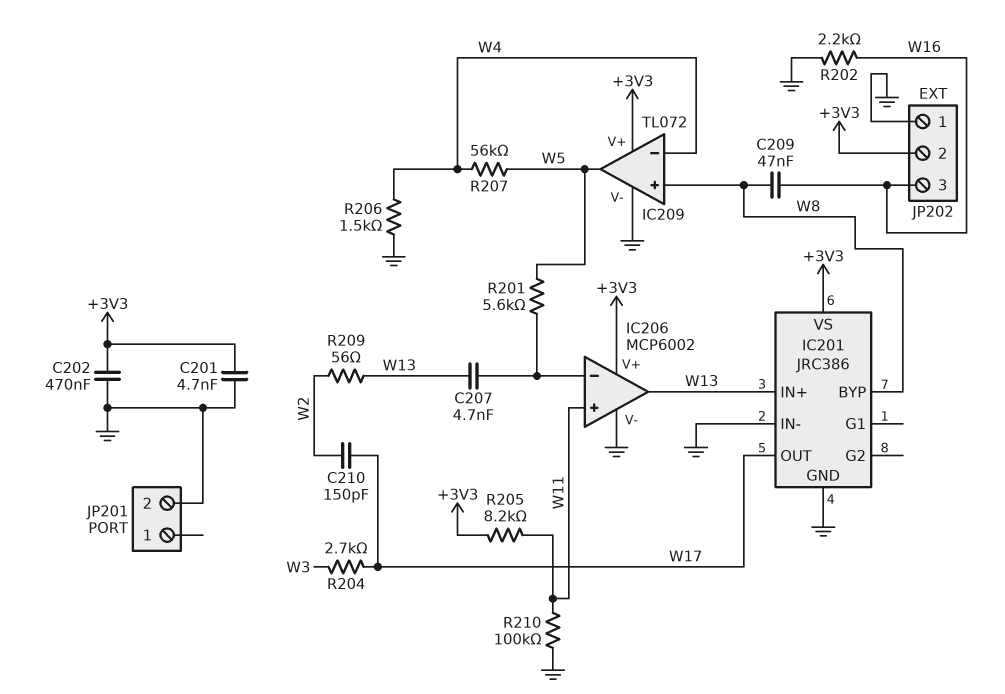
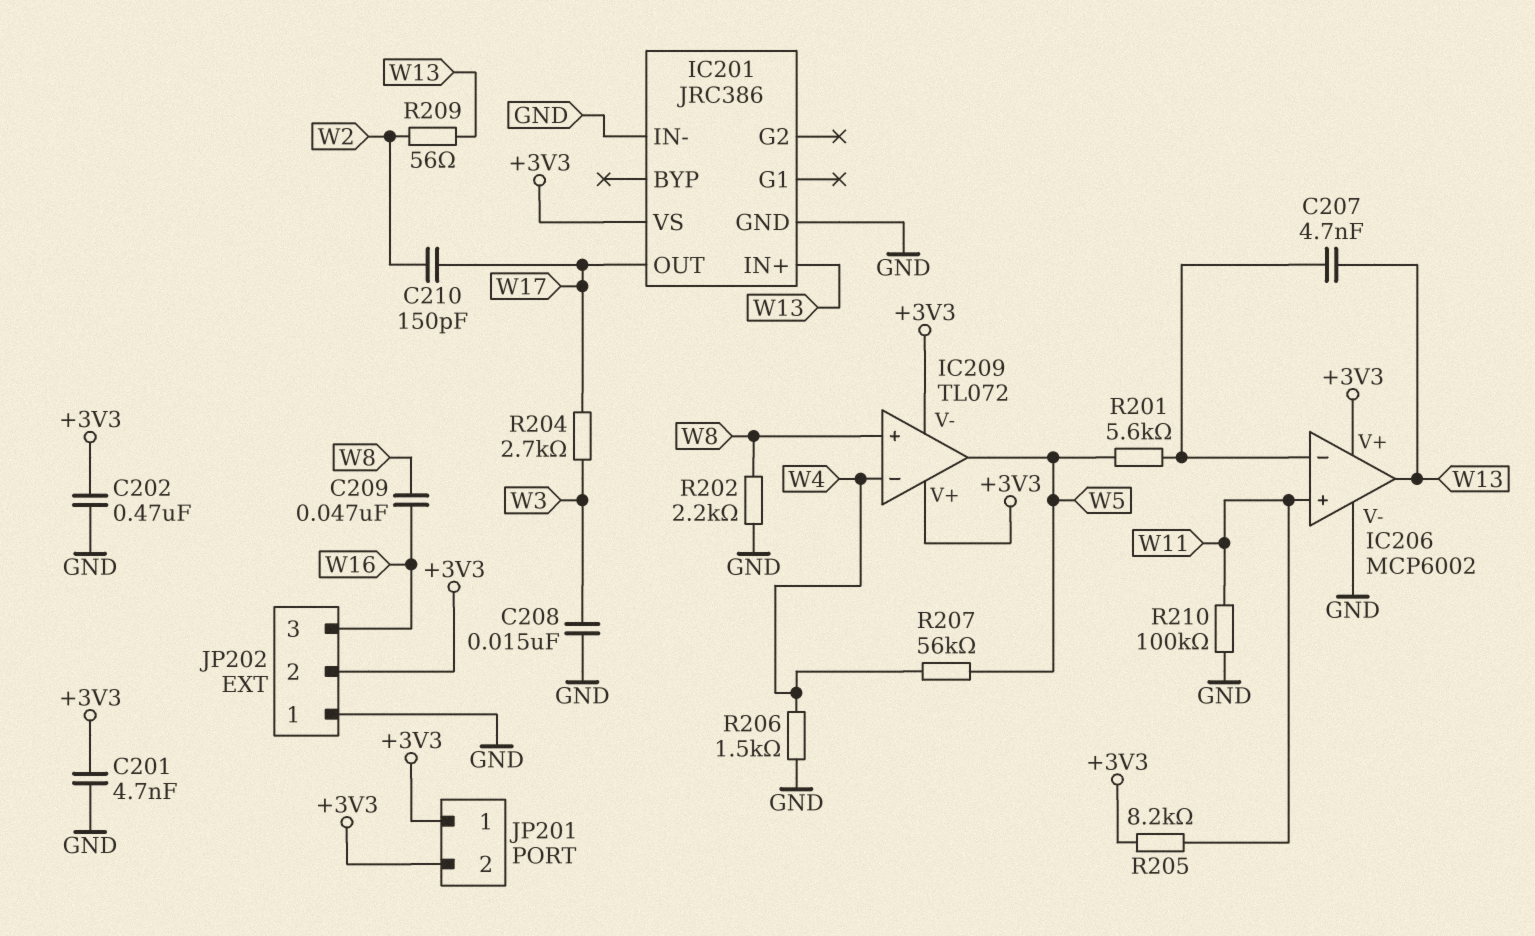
C208: none -> 15nF (GND, W3)
IC201 pin BYP: W8 -> none
IC209 pin V-: GND -> +3V3
JP201 pin 1: none -> +3V3
JP201 pin 2: GND -> +3V3
R202: 2.2k (GND, W16) -> 2.2k (GND, W8)

